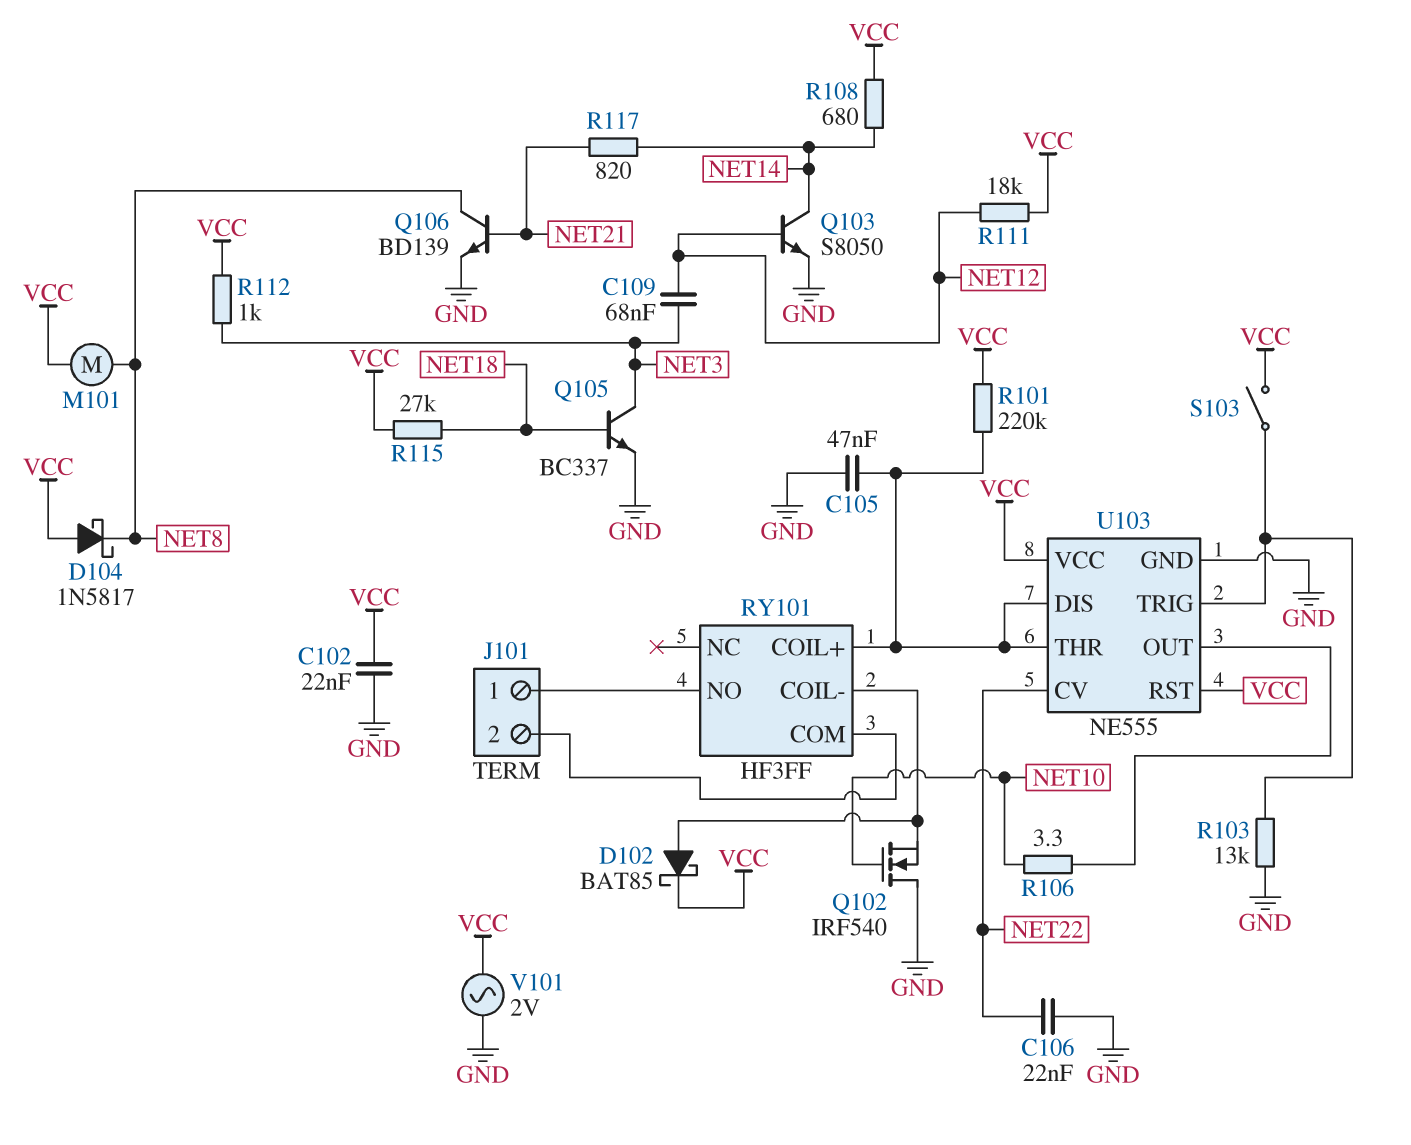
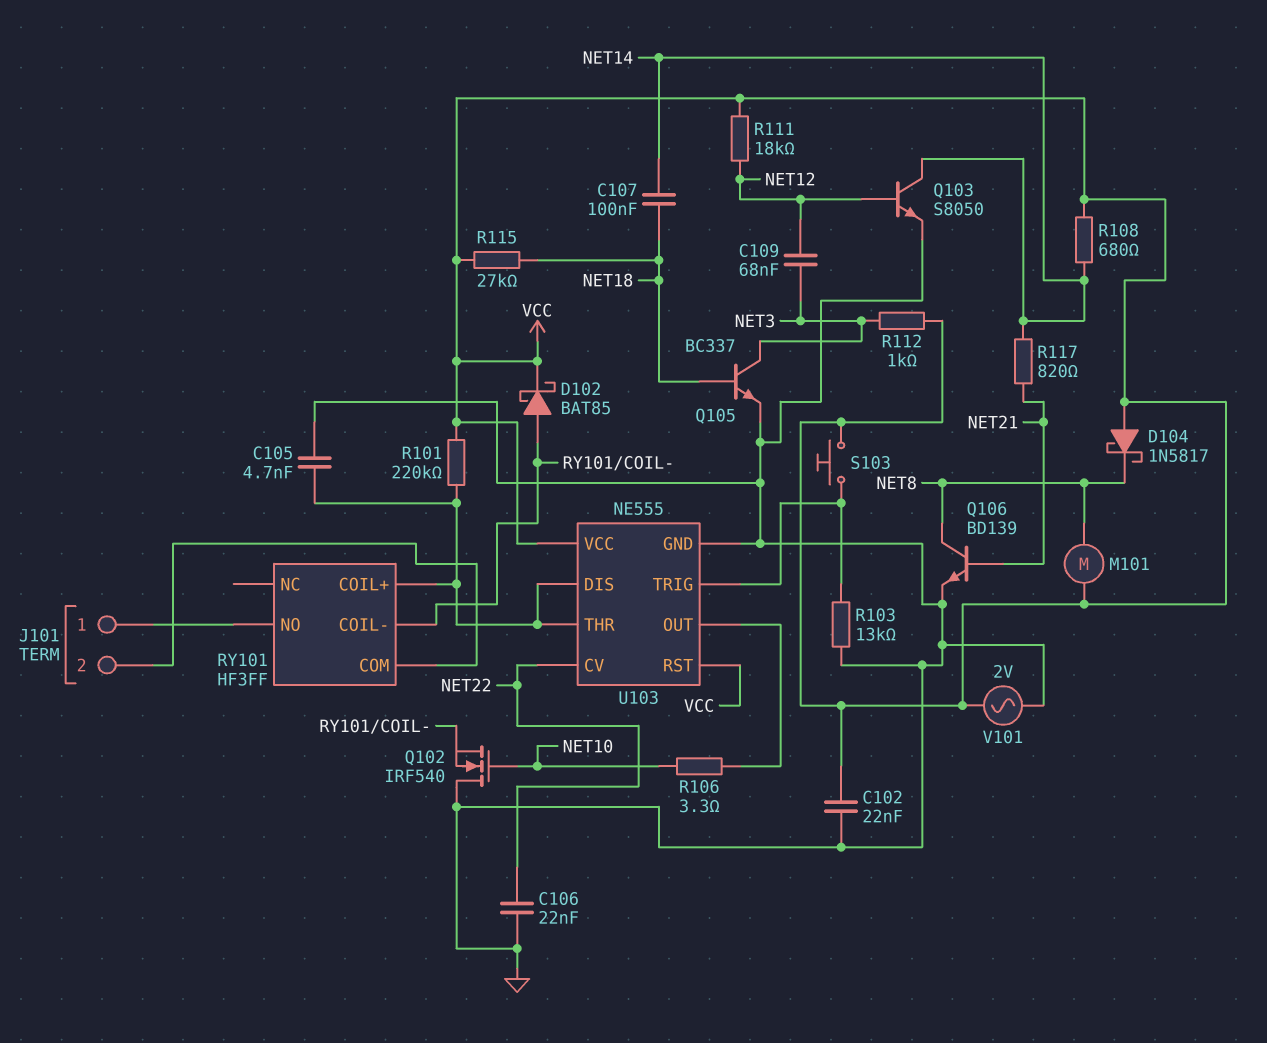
C105: 47nF (GND, RY101/COIL+) -> 4.7nF (GND, RY101/COIL+)
C107: none -> 100nF (NET14, NET18)
S103: switch (U103/TRIG, VCC) -> button (U103/TRIG, VCC)

